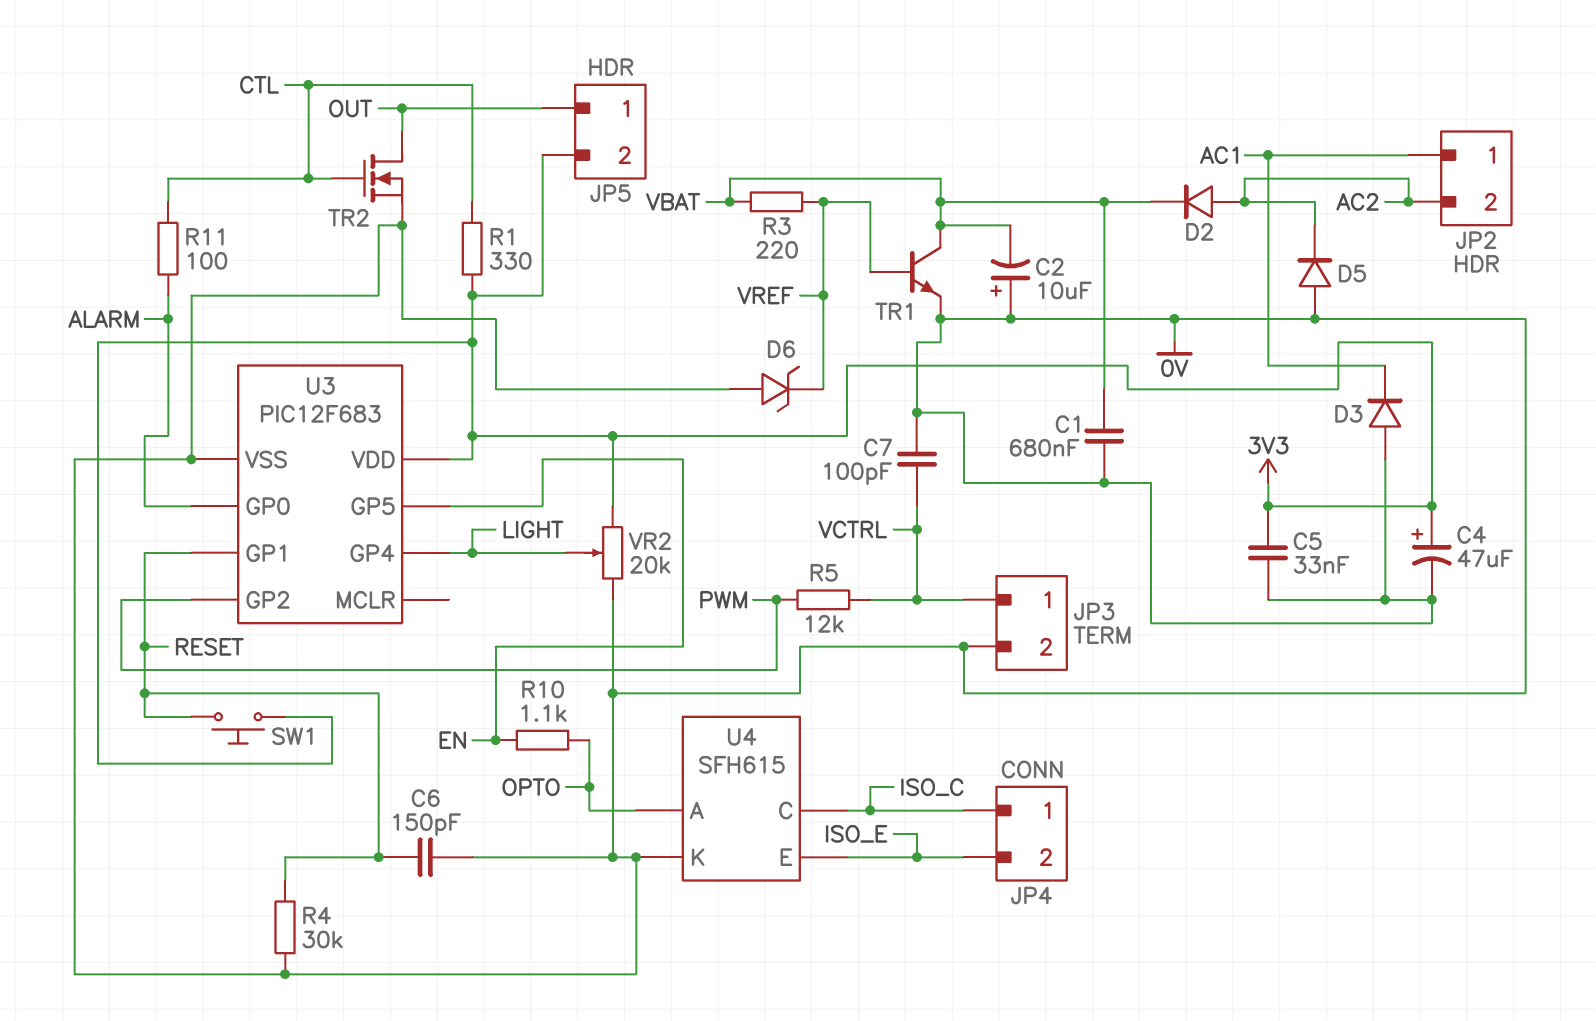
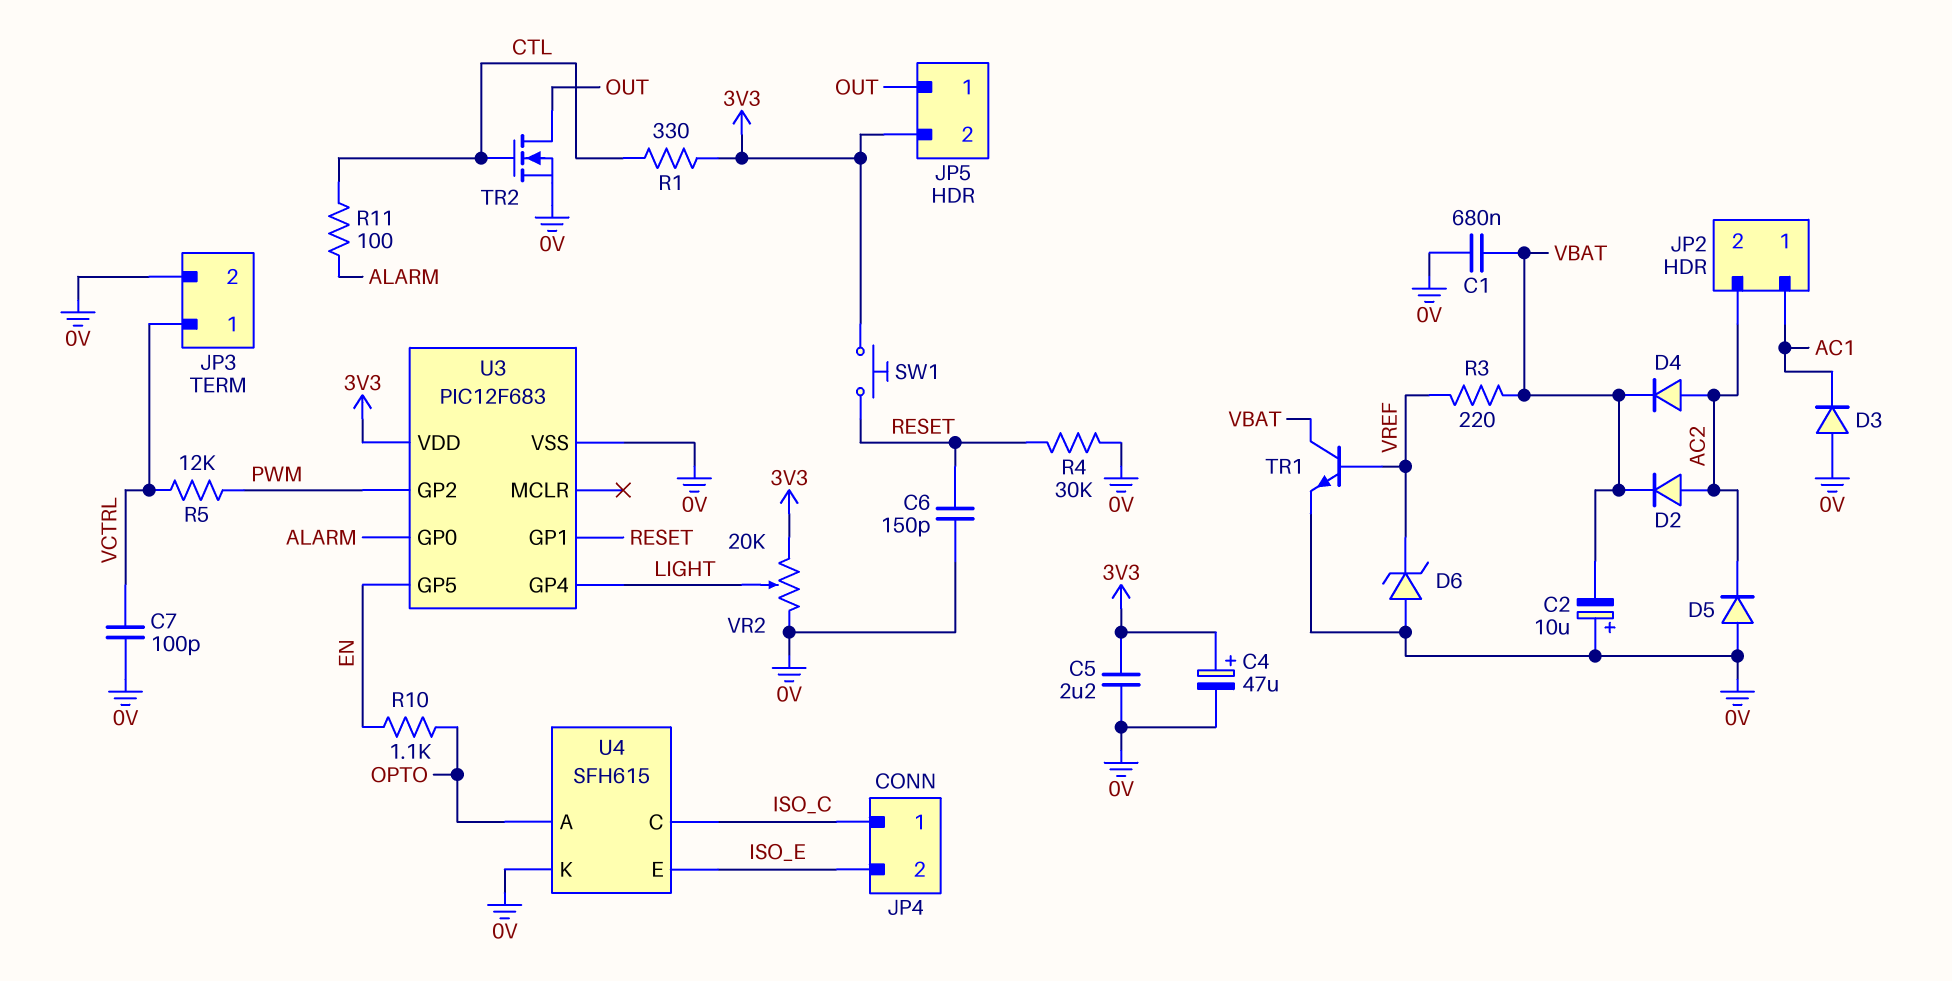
C5: 33nF (0V, 3V3) -> 2.2uF (0V, 3V3)
D4: none -> diode (A AC2, K VBAT)

